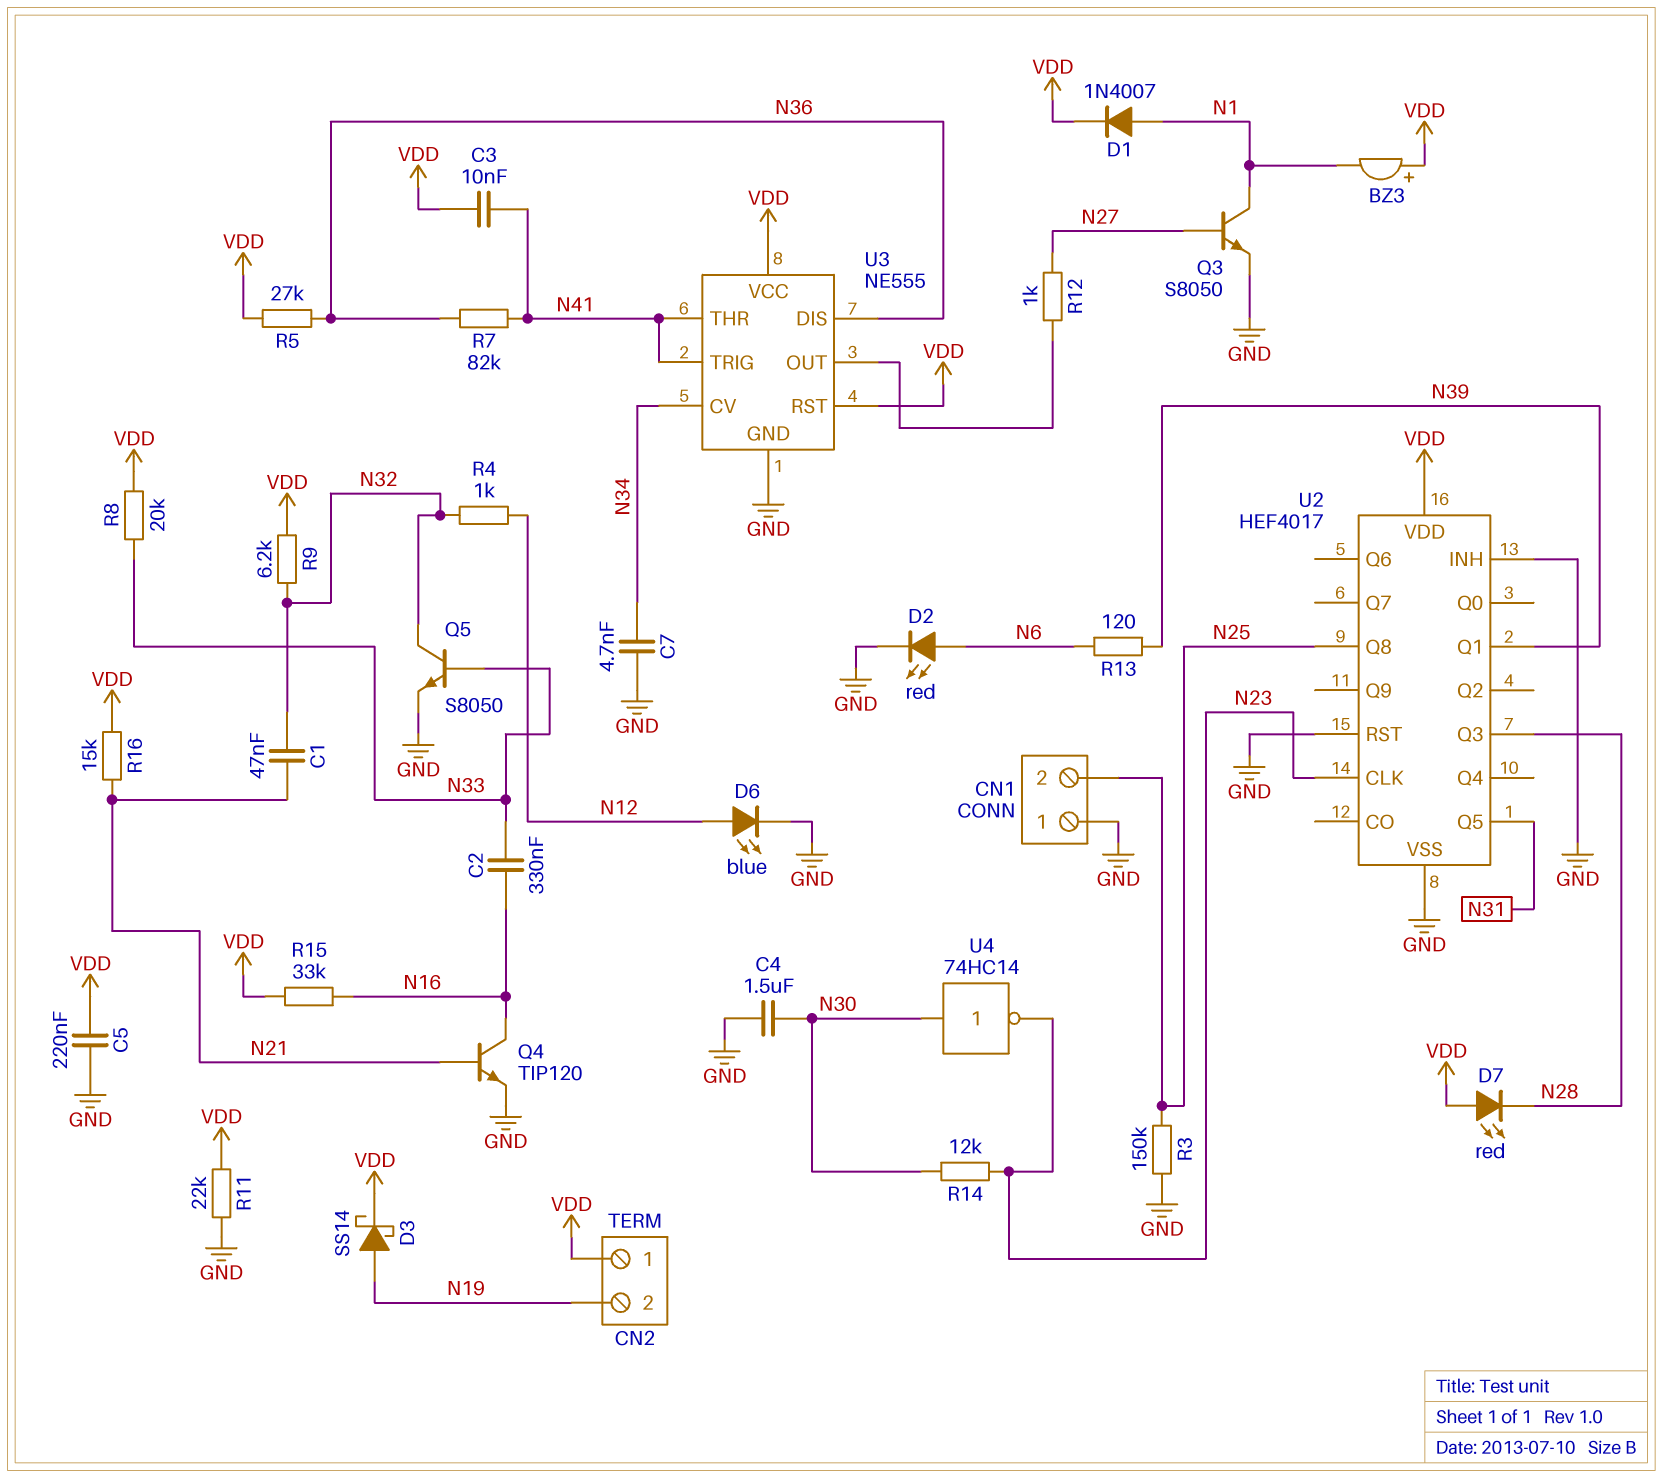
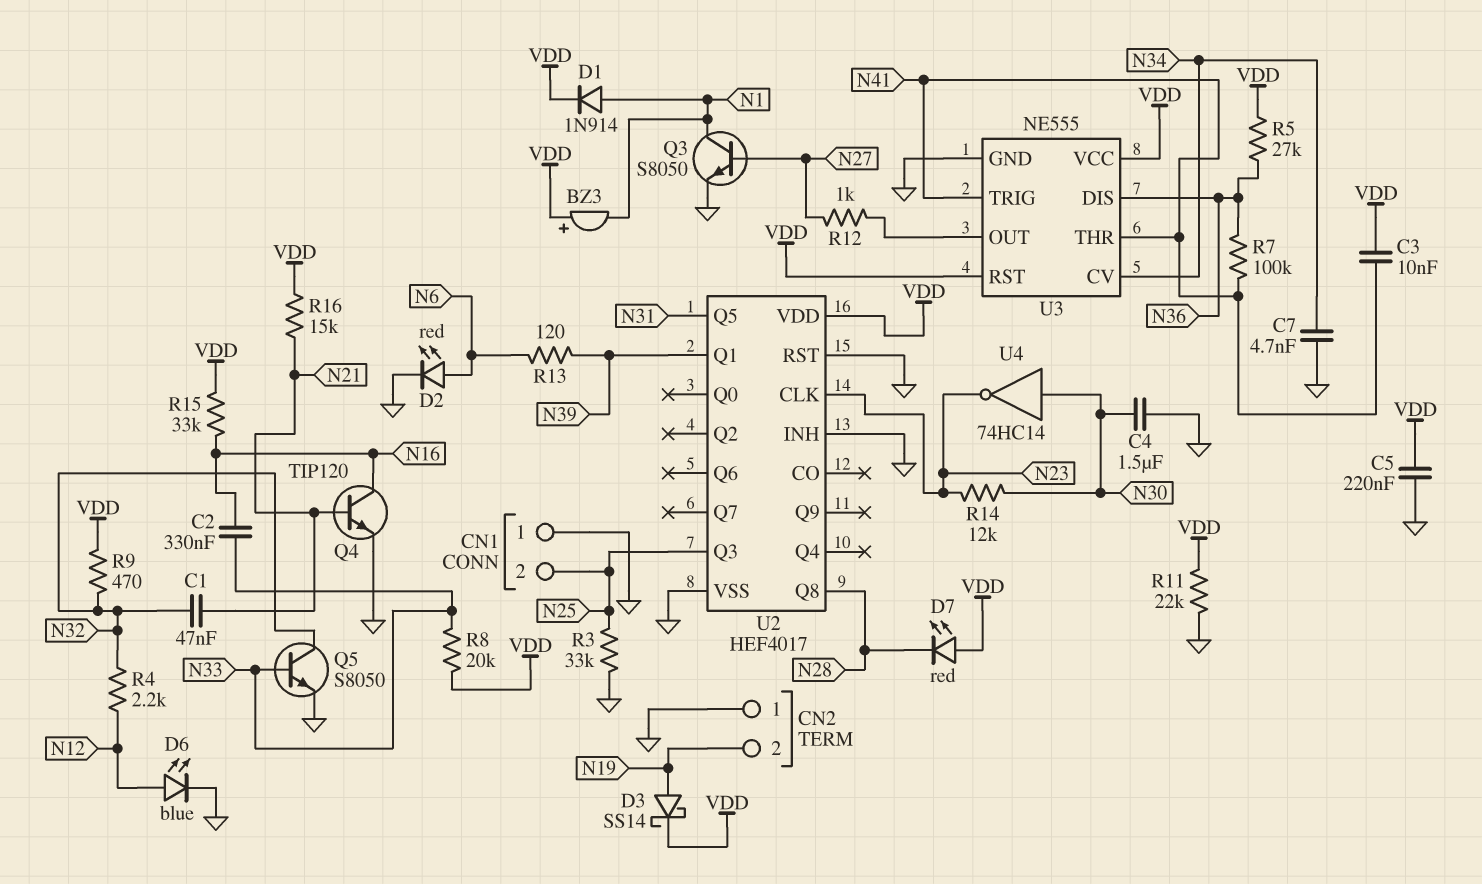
CN2 pin 1: VDD -> GND
D1: diode 1N4007 (A N1, K VDD) -> diode 1N914 (A N1, K VDD)
R3: 150k (GND, N25) -> 33k (GND, N25)
R4: 1k (N12, N32) -> 2.2k (N12, N32)
R7: 82k (N36, N41) -> 100k (N36, N41)
R9: 6.2k (N32, VDD) -> 470 (N32, VDD)
U2 pin Q3: N28 -> N25
U2 pin Q8: N25 -> N28

